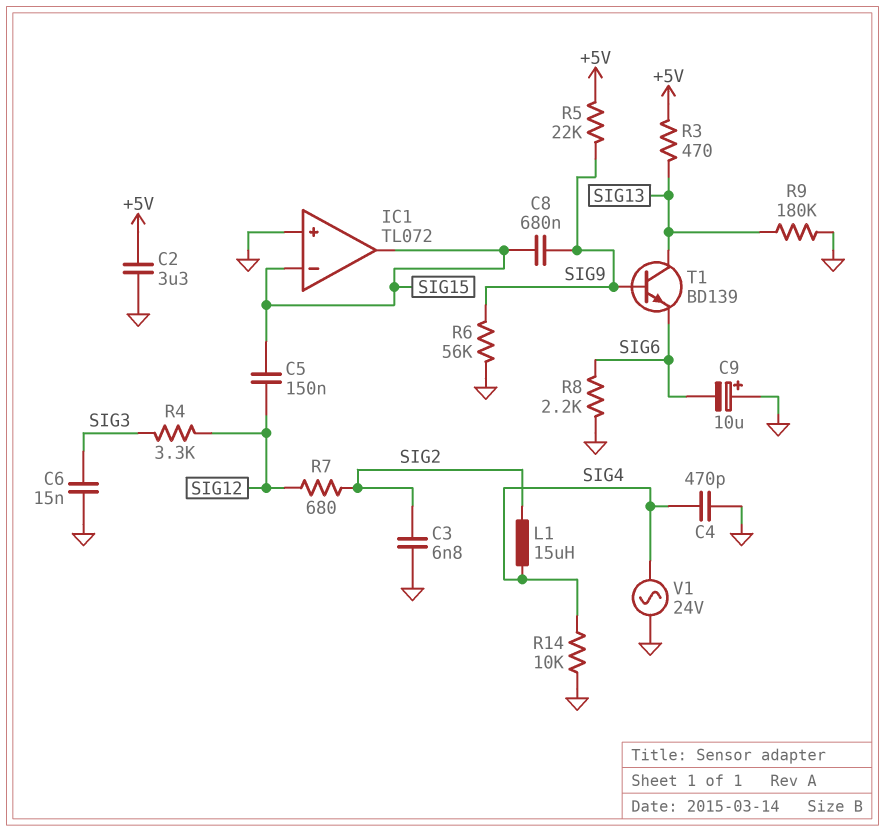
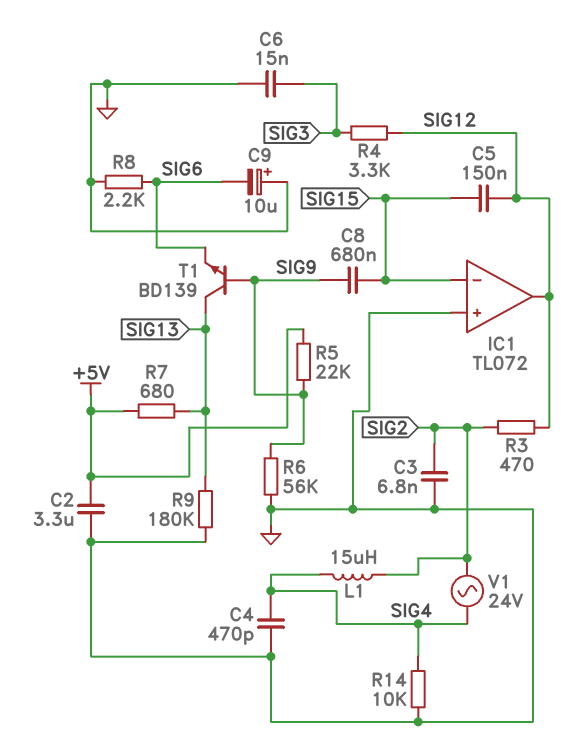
IC1 pin out: SIG15 -> SIG12
R3: 470 (+5V, SIG13) -> 470 (SIG2, SIG12)
R7: 680 (SIG2, SIG12) -> 680 (+5V, SIG13)
V1: AC 24V (GND, SIG4) -> AC 24V (SIG2, SIG4)

